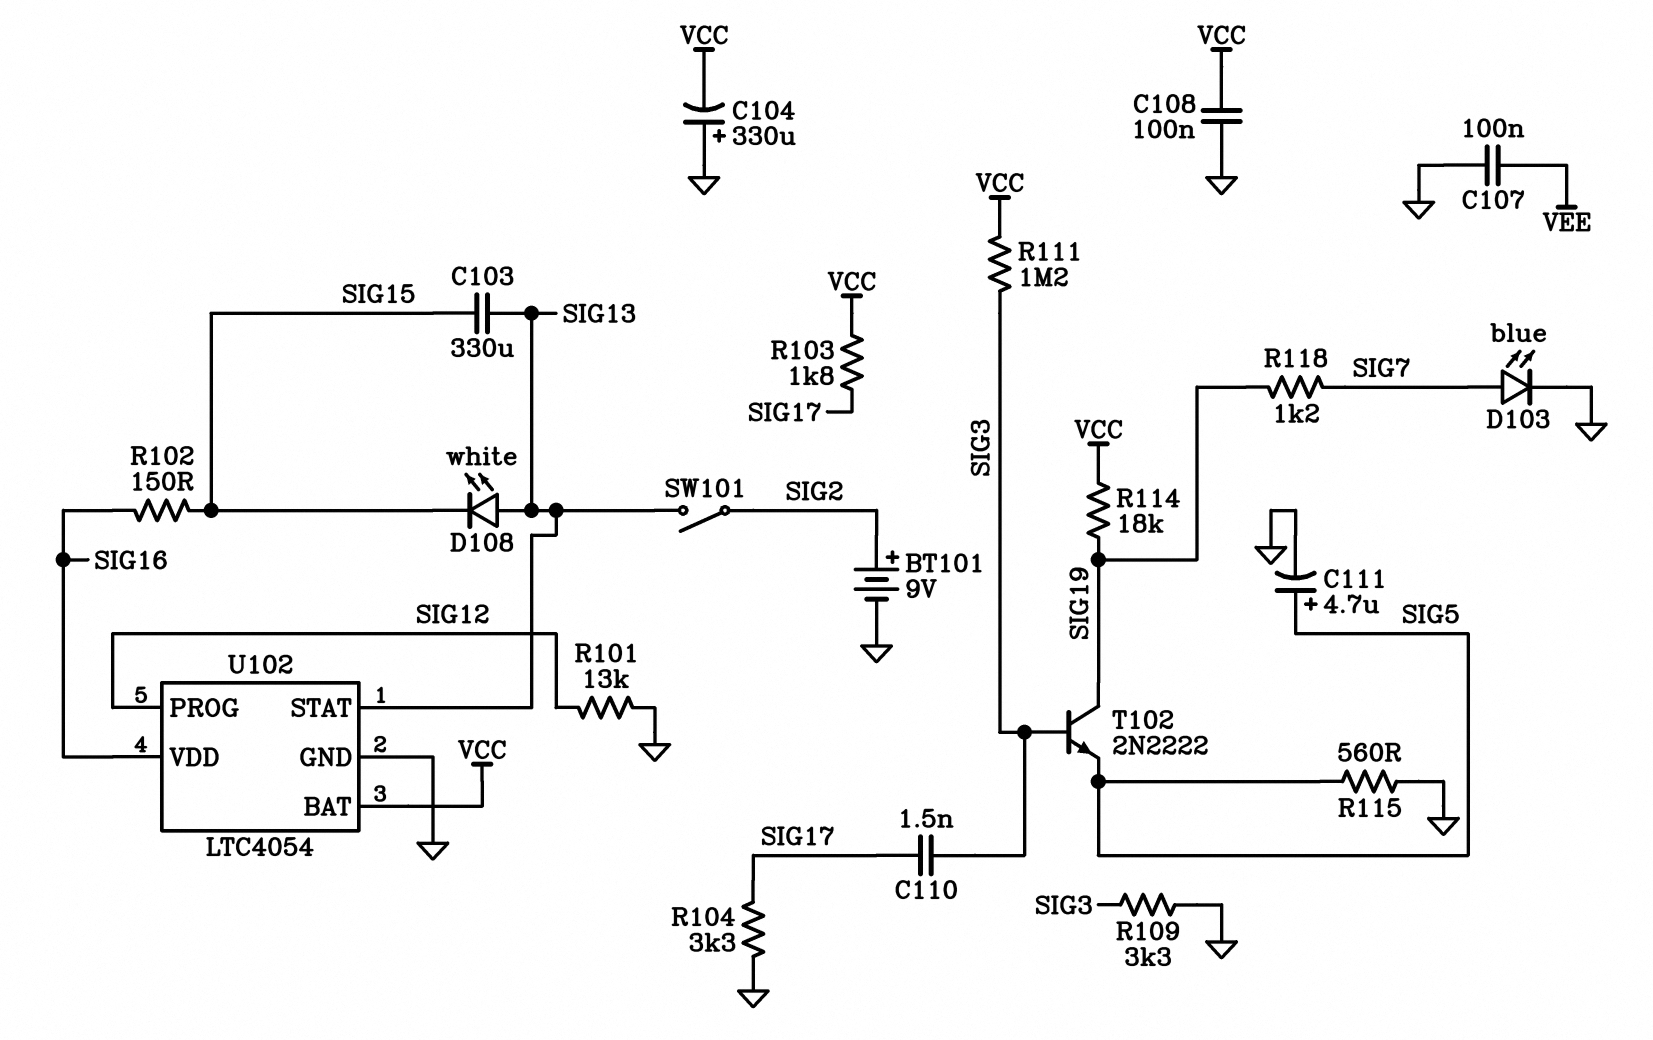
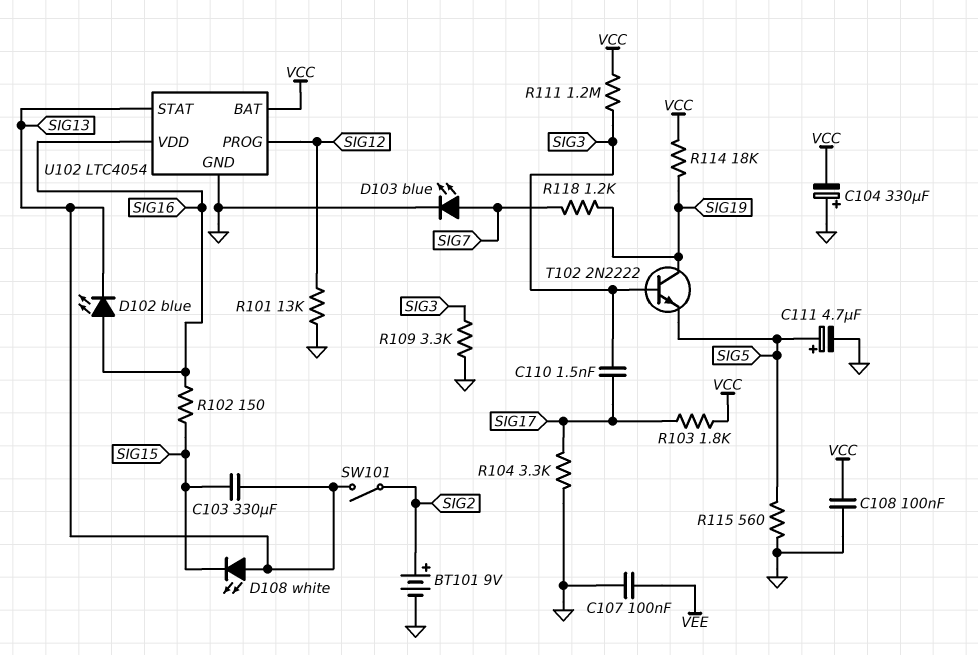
D102: none -> LED blue (A SIG16, K SIG13)

